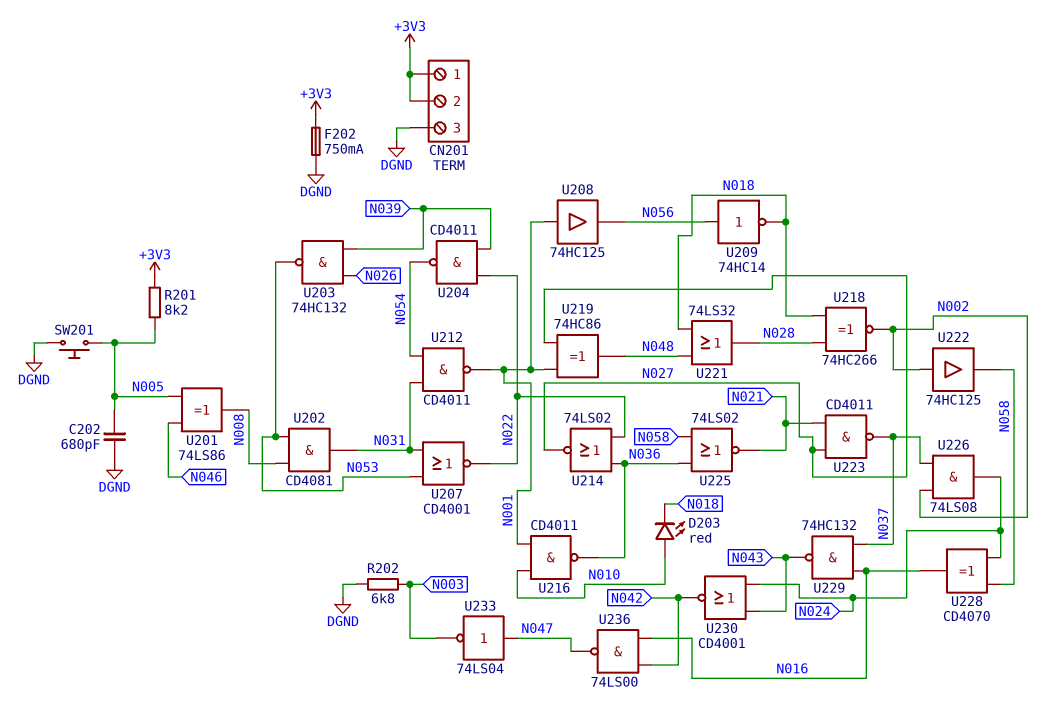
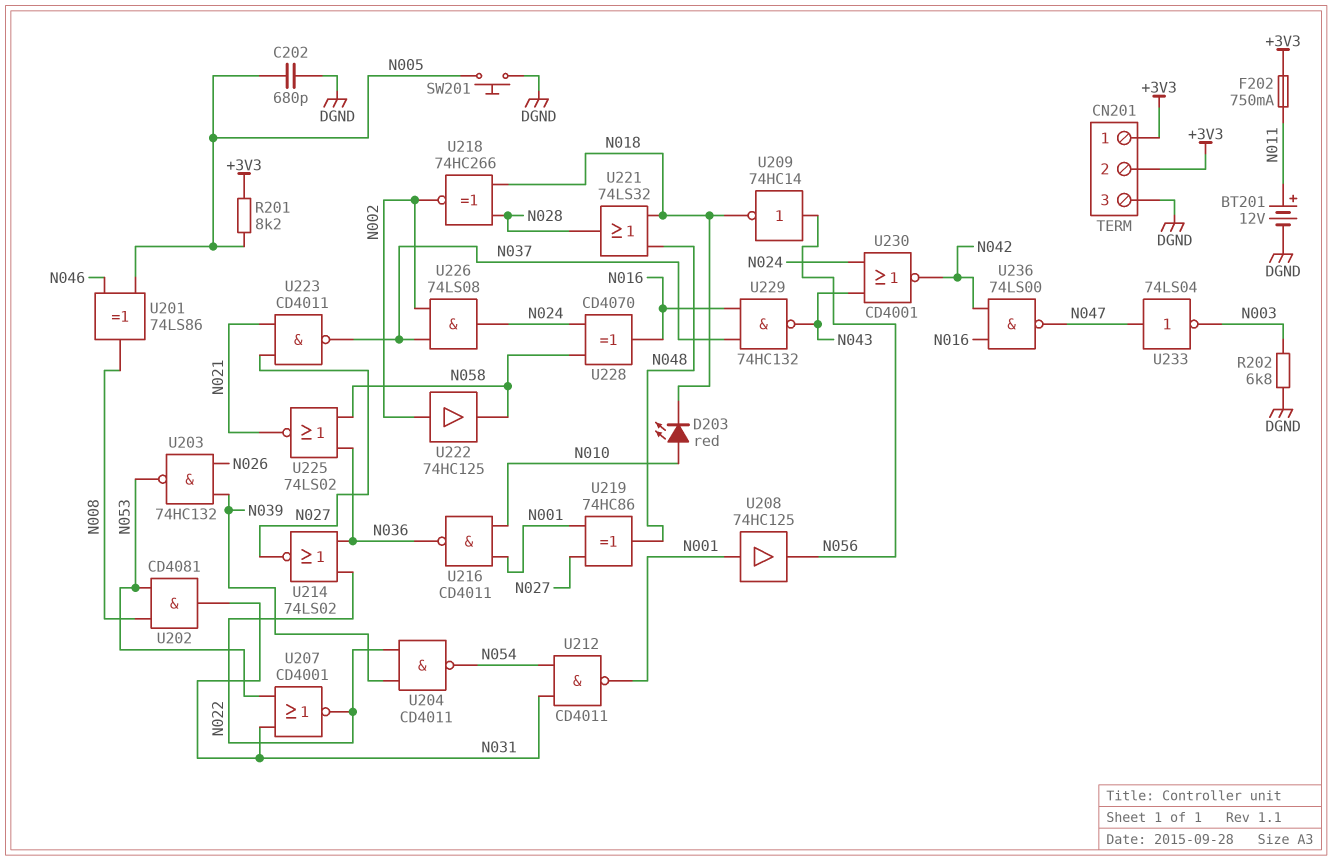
BT201: none -> 12V (plus N011, minus DGND)
F202: 750mA (+3V3, DGND) -> 750mA (+3V3, N011)

